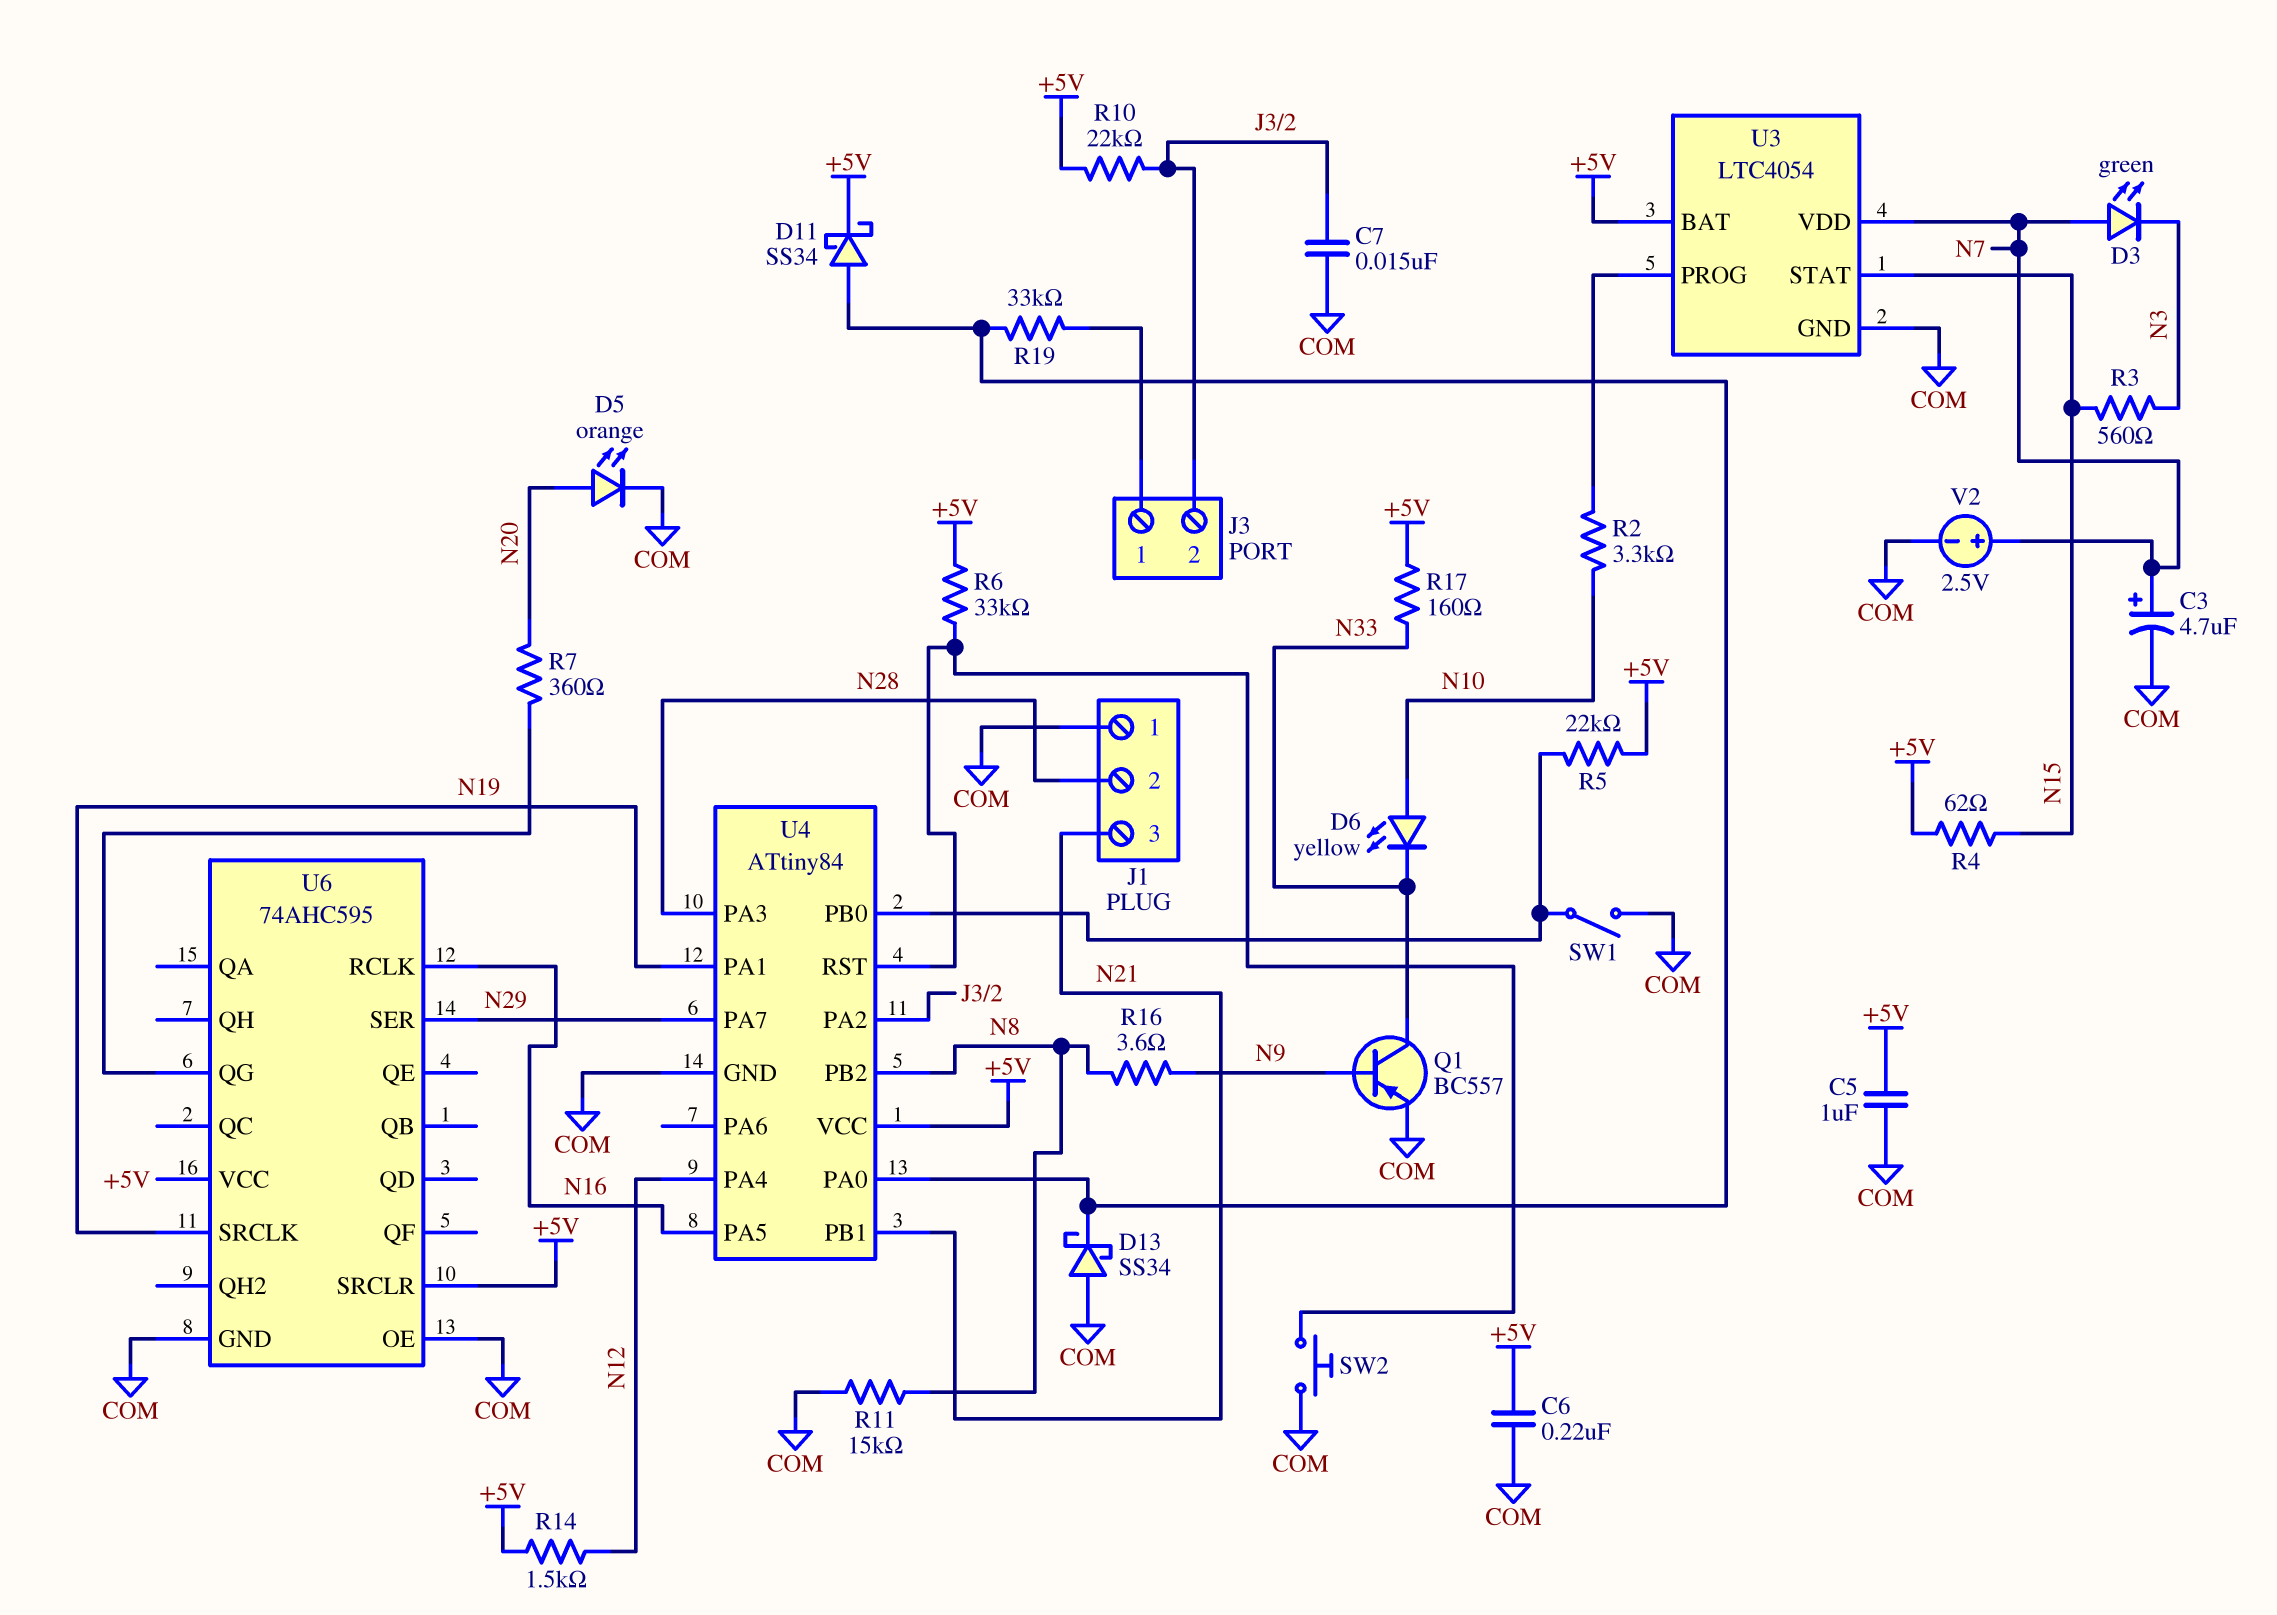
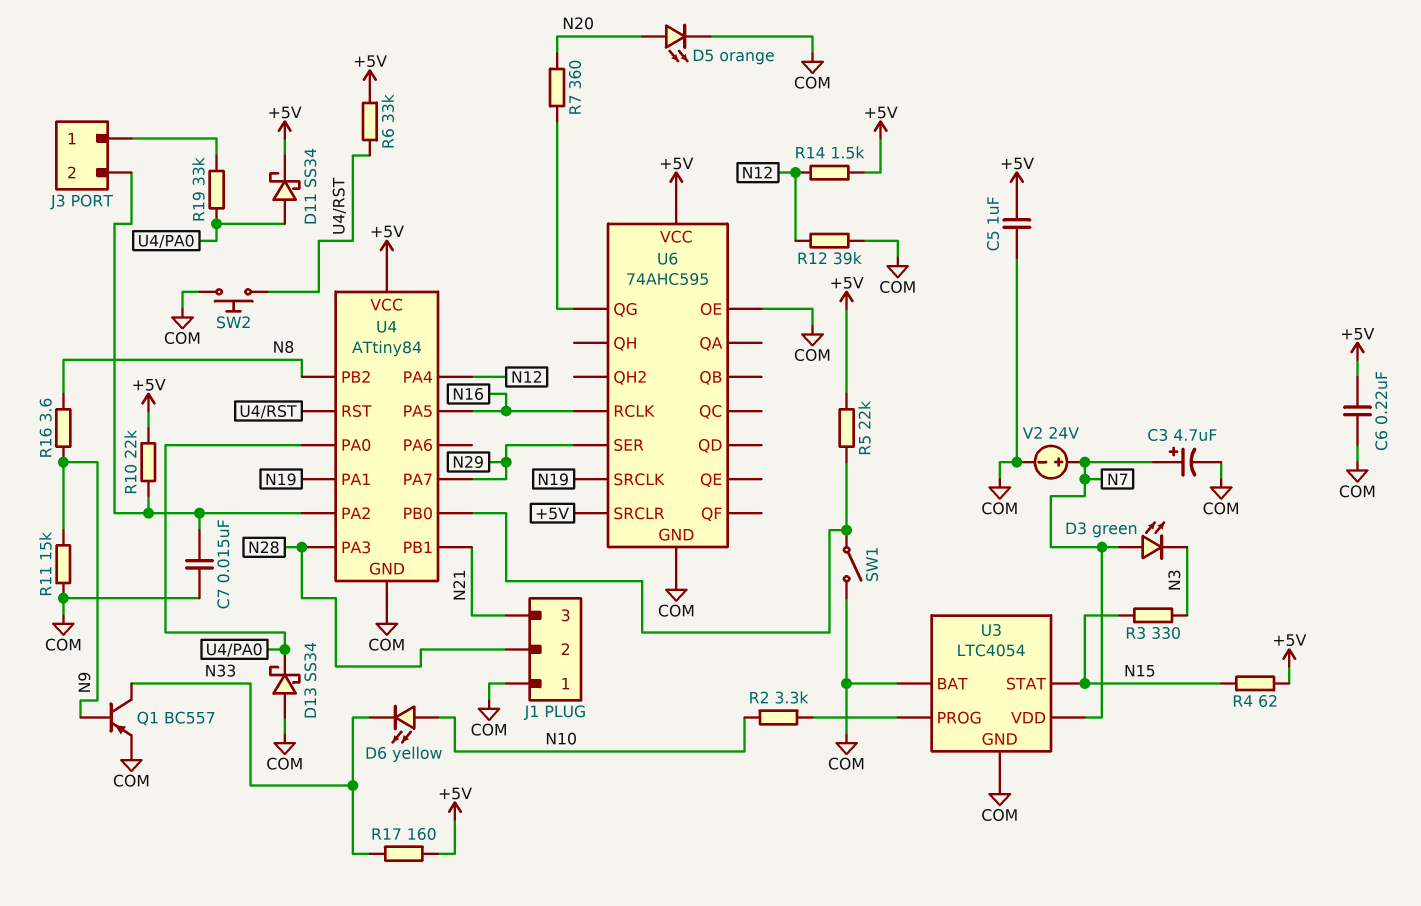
R3: 560 (N3, N15) -> 330 (N3, N15)
R11: 15k (COM, N8) -> 15k (COM, N9)
R12: none -> 39k (COM, N12)
U3 pin BAT: +5V -> COM
V2: 2.5V (plus N7, minus COM) -> 24V (plus N7, minus COM)

